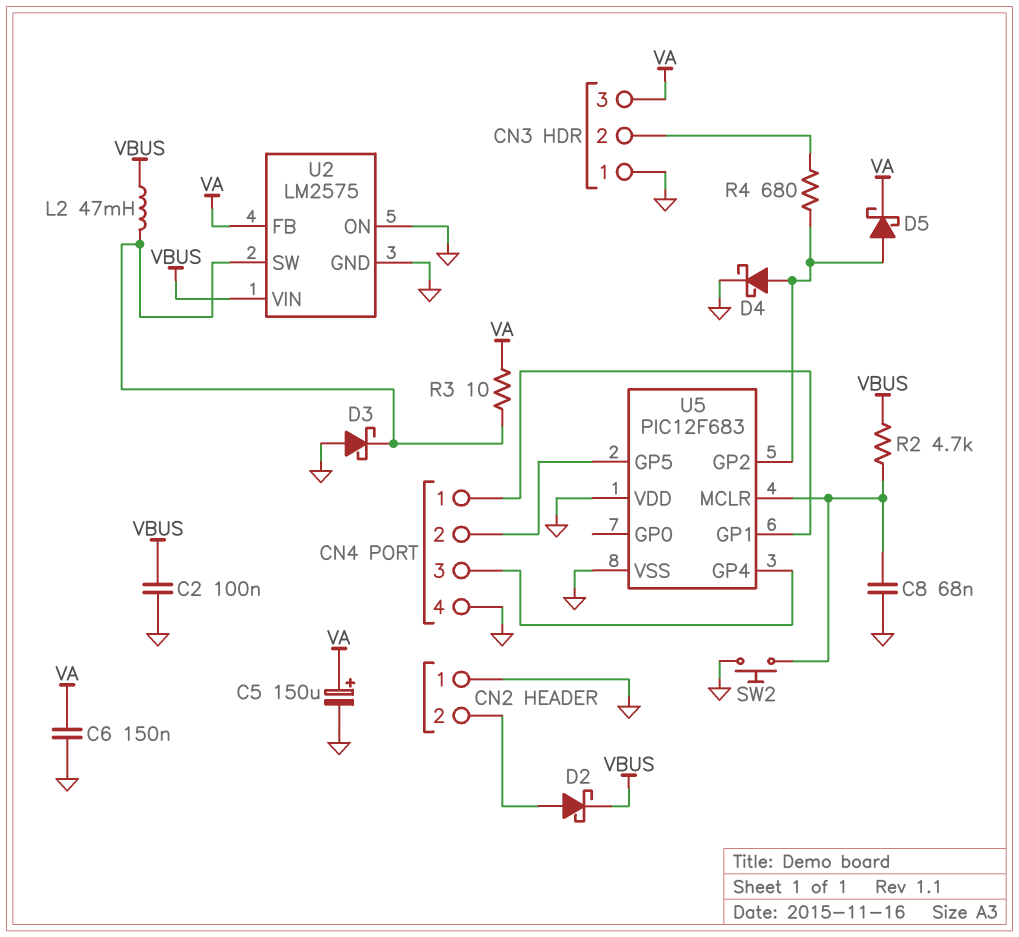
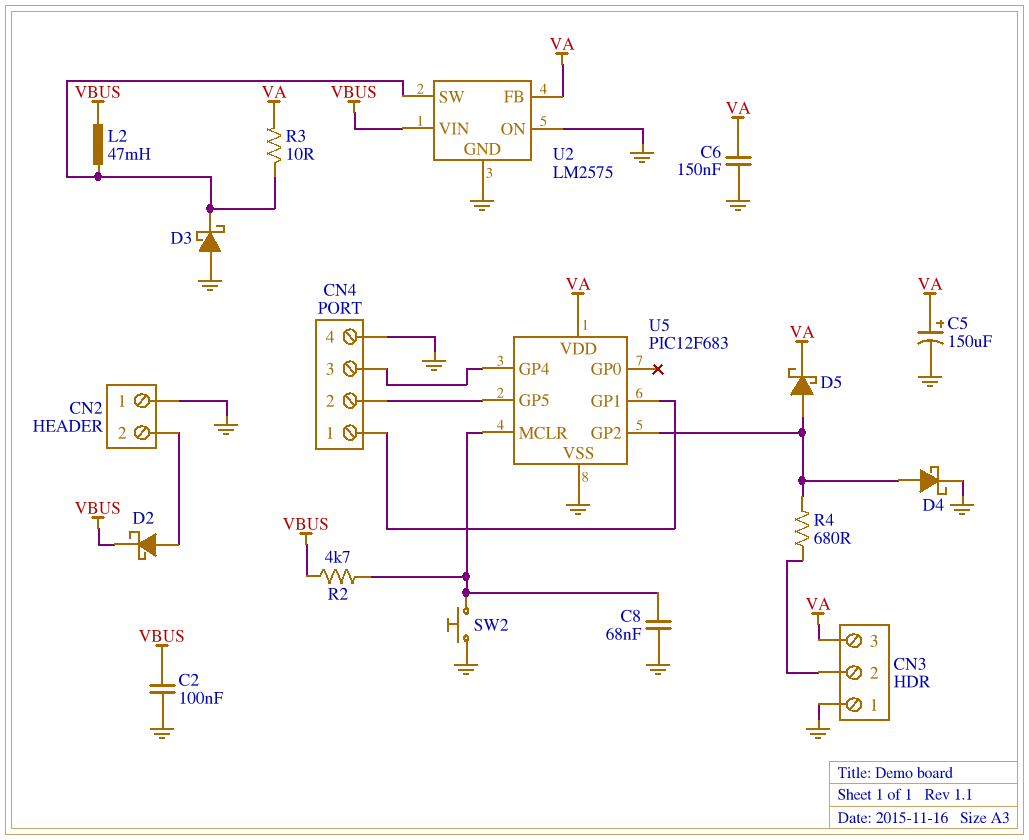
U5 pin VDD: GND -> VA

